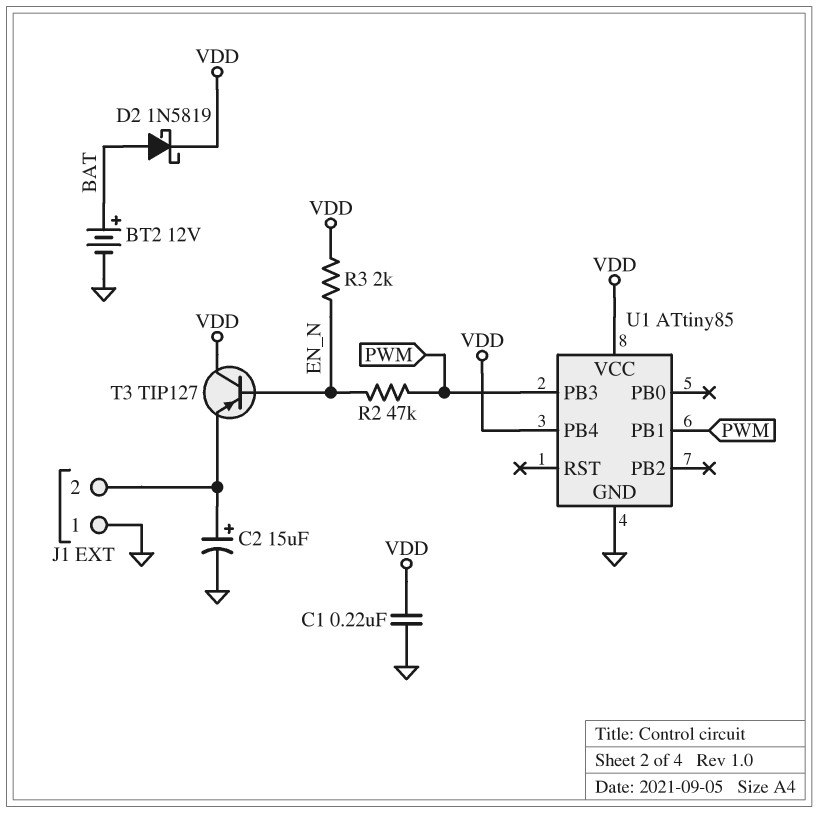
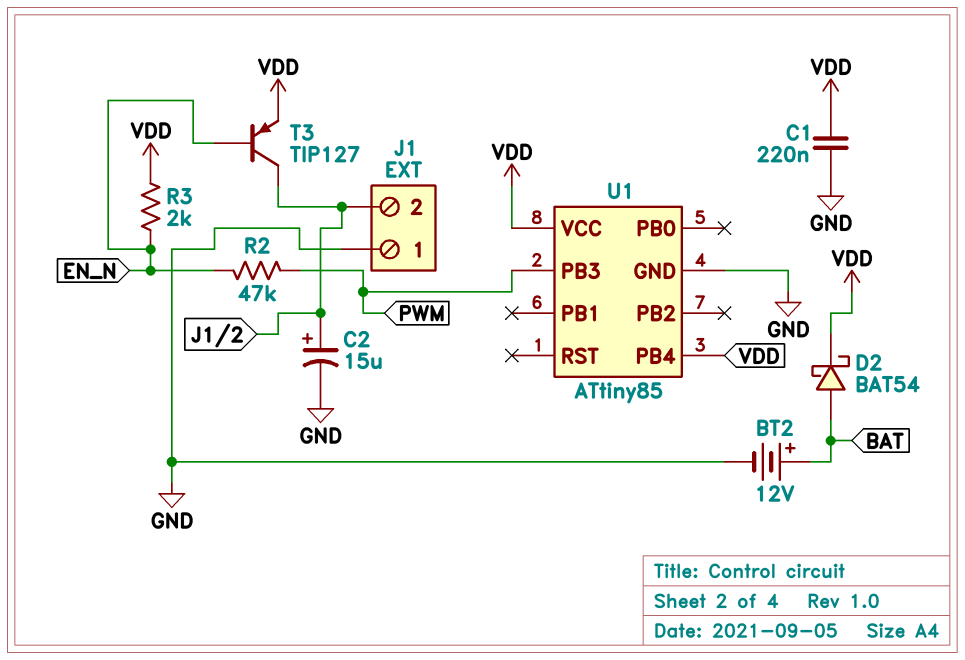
D2: schottky 1N5819 (A BAT, K VDD) -> schottky BAT54 (A BAT, K VDD)
T3: PNP TIP127 (B EN_N, C VDD, E J1/2) -> PNP TIP127 (B EN_N, C J1/2, E VDD)
U1 pin PB1: PWM -> none

